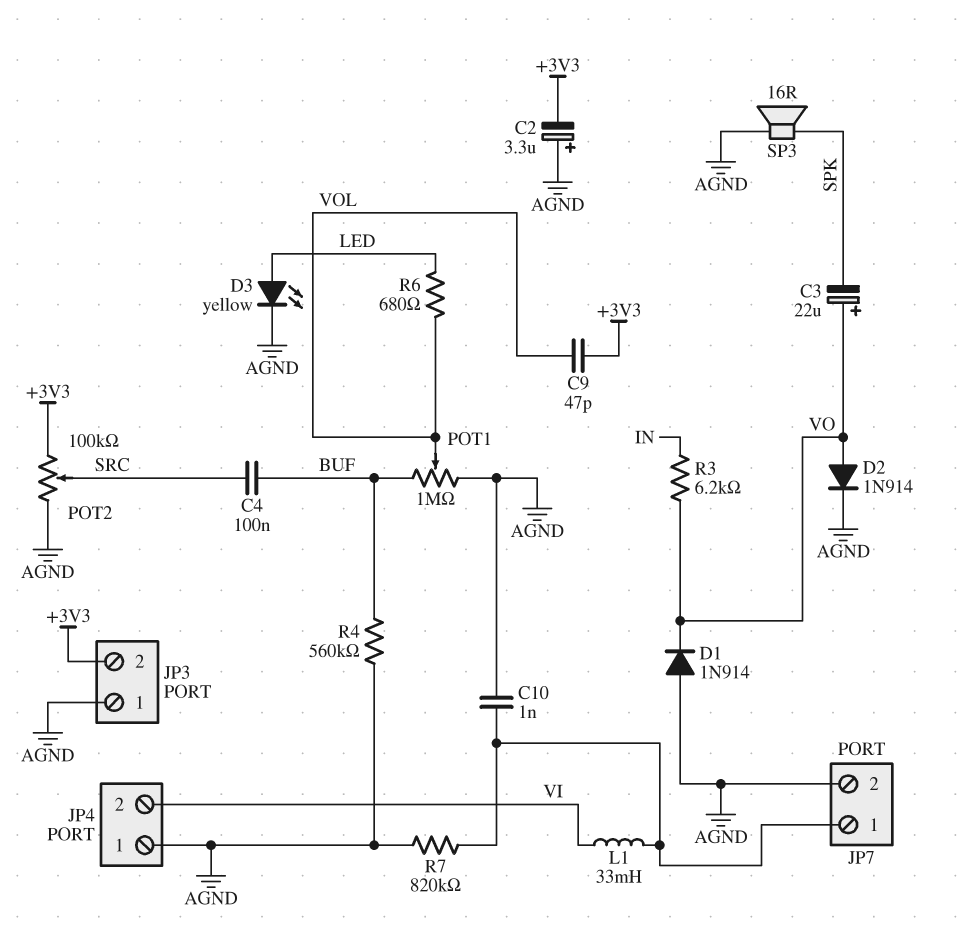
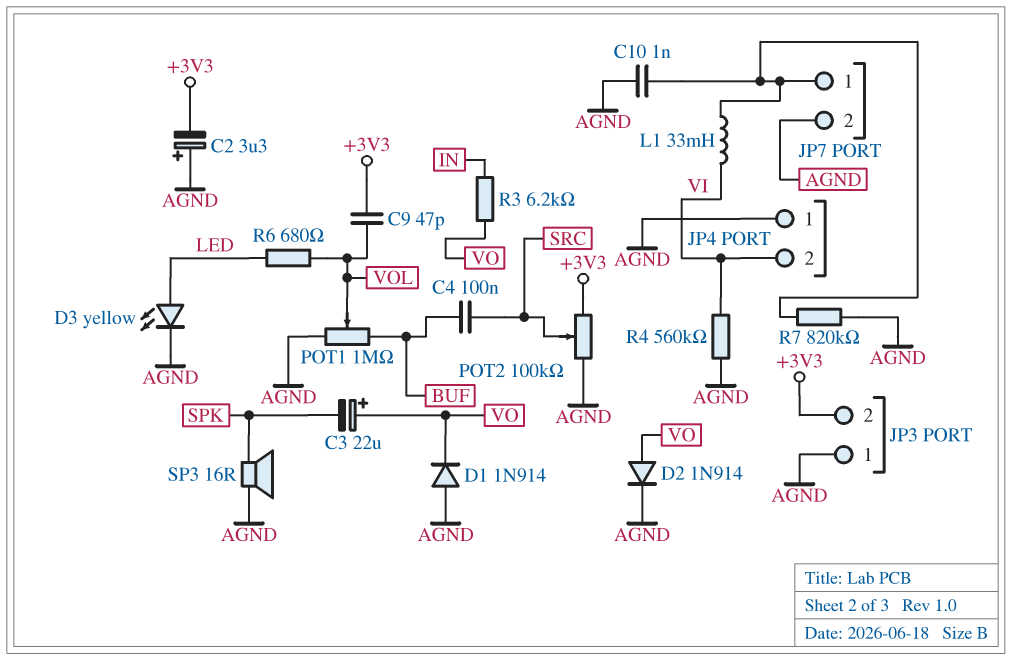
R4: 560k (AGND, BUF) -> 560k (AGND, VI)

